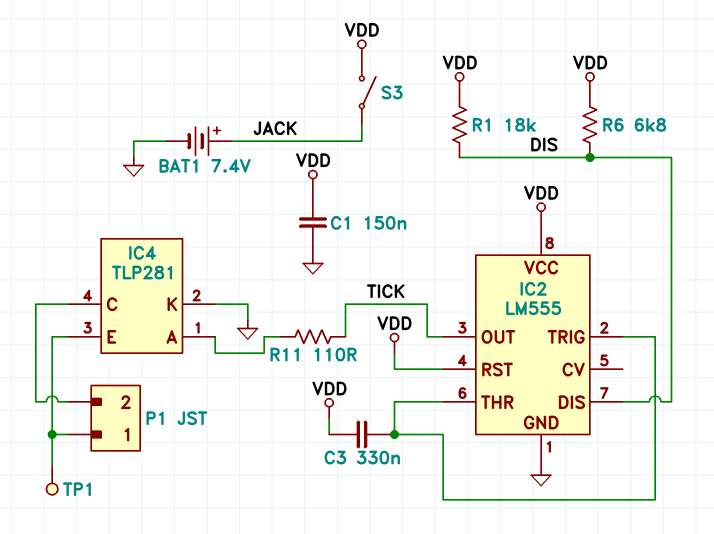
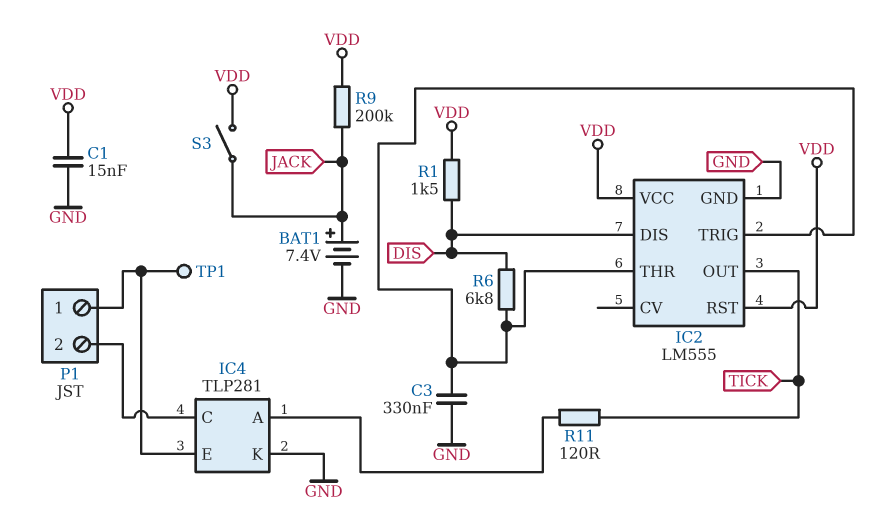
C1: 150nF (GND, VDD) -> 15nF (GND, VDD)
C3: 330nF (IC2/THR, VDD) -> 330nF (GND, IC2/THR)
R1: 18k (DIS, VDD) -> 1.5k (DIS, VDD)
R6: 6.8k (DIS, VDD) -> 6.8k (DIS, IC2/THR)
R9: none -> 200k (JACK, VDD)
R11: 110 (IC4/A, TICK) -> 120 (IC4/A, TICK)

